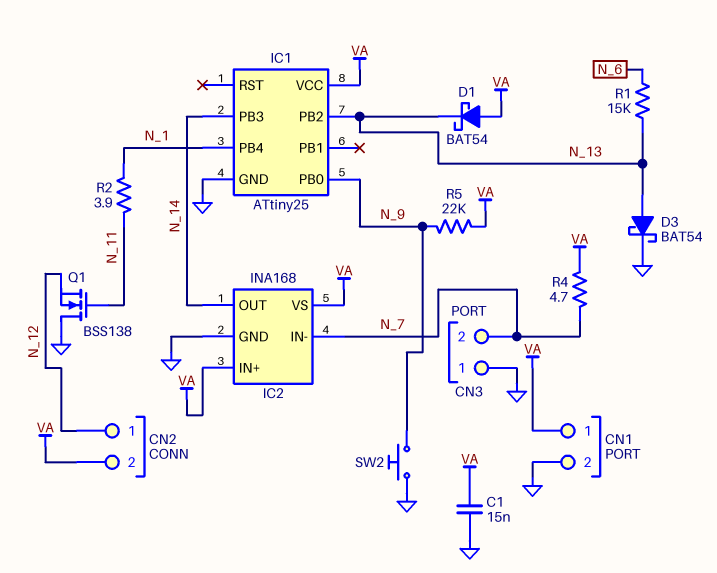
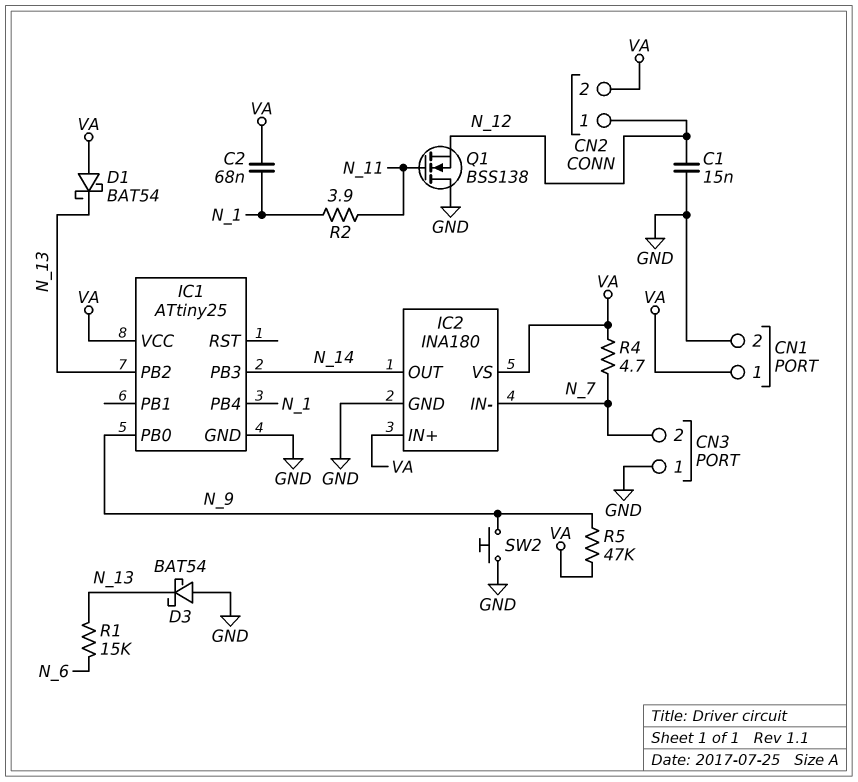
C1: 15nF (GND, VA) -> 15nF (GND, N_12)
C2: none -> 68nF (N_1, VA)
D3: schottky BAT54 (A N_13, K GND) -> schottky BAT54 (A GND, K N_13)
IC2: INA168 -> INA180
R5: 22k (N_9, VA) -> 47k (N_9, VA)

